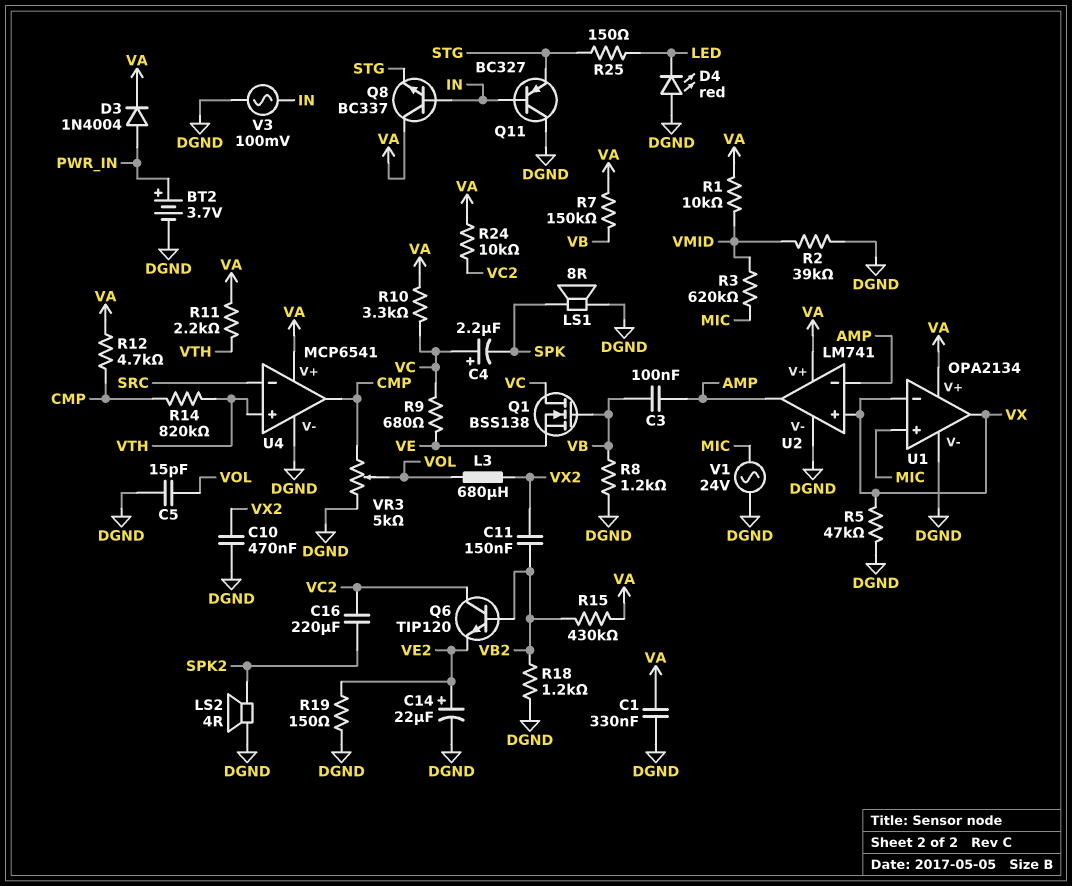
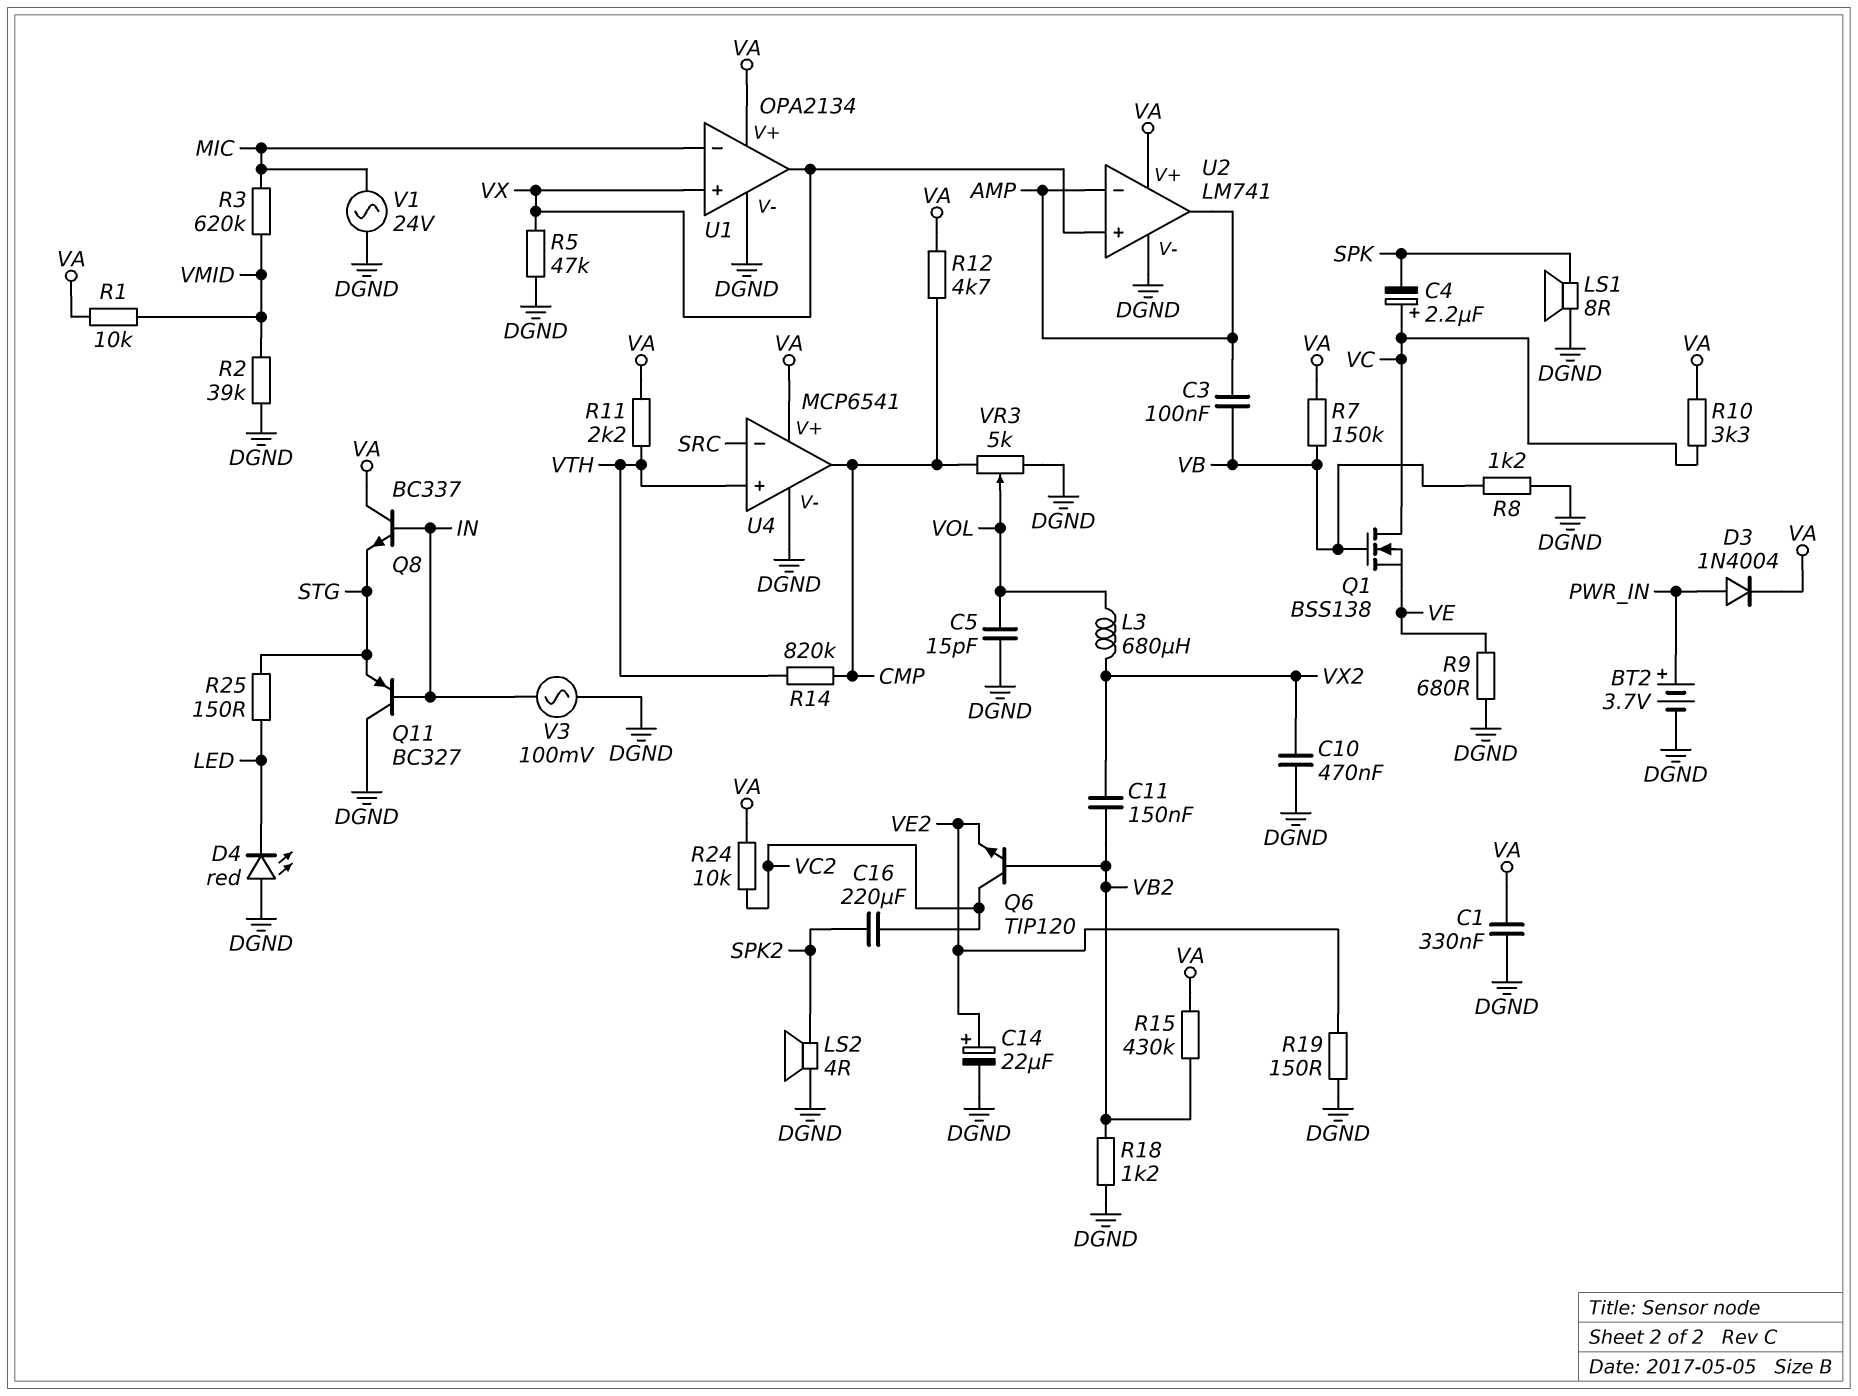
R9: 680 (VC, VE) -> 680 (DGND, VE)
U1 pin in+: MIC -> VX
U1 pin in-: VX -> MIC

